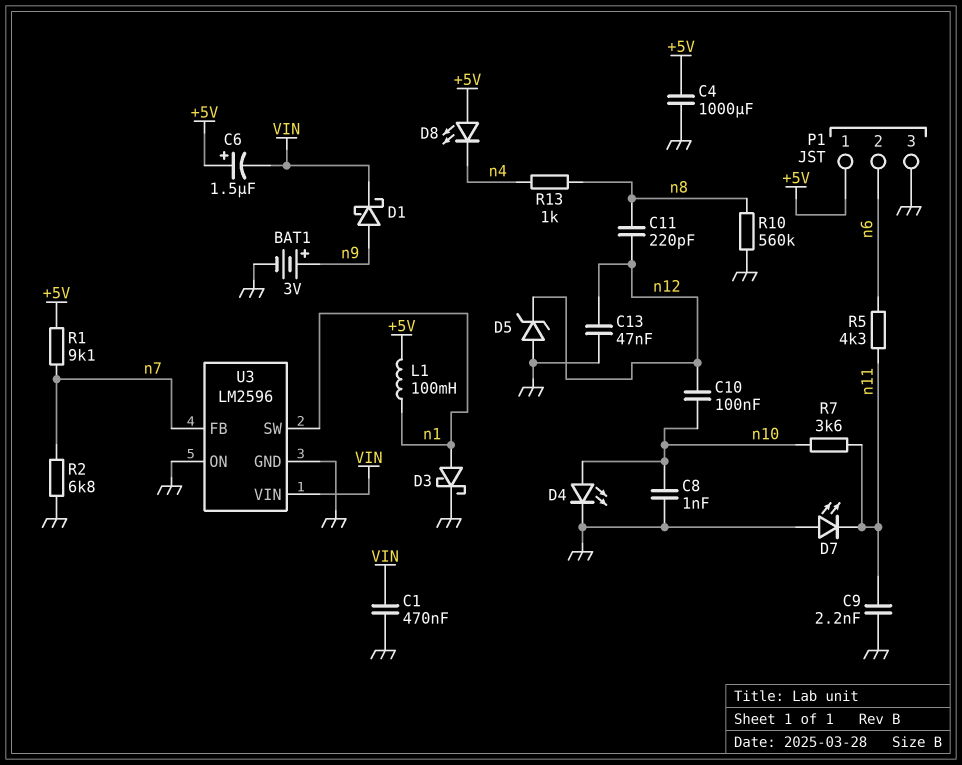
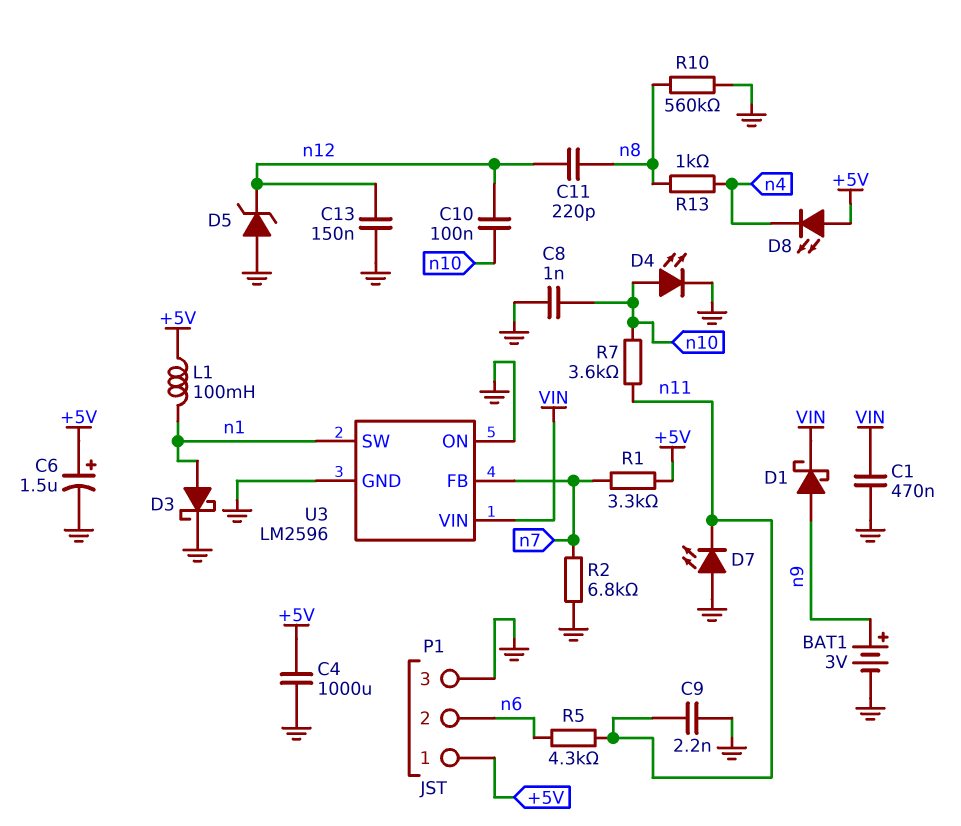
C6: 1.5uF (plus +5V, minus VIN) -> 1.5uF (plus +5V, minus GND)
C13: 47nF (GND, n12) -> 150nF (GND, n12)
R1: 9.1k (+5V, n7) -> 3.3k (+5V, n7)

